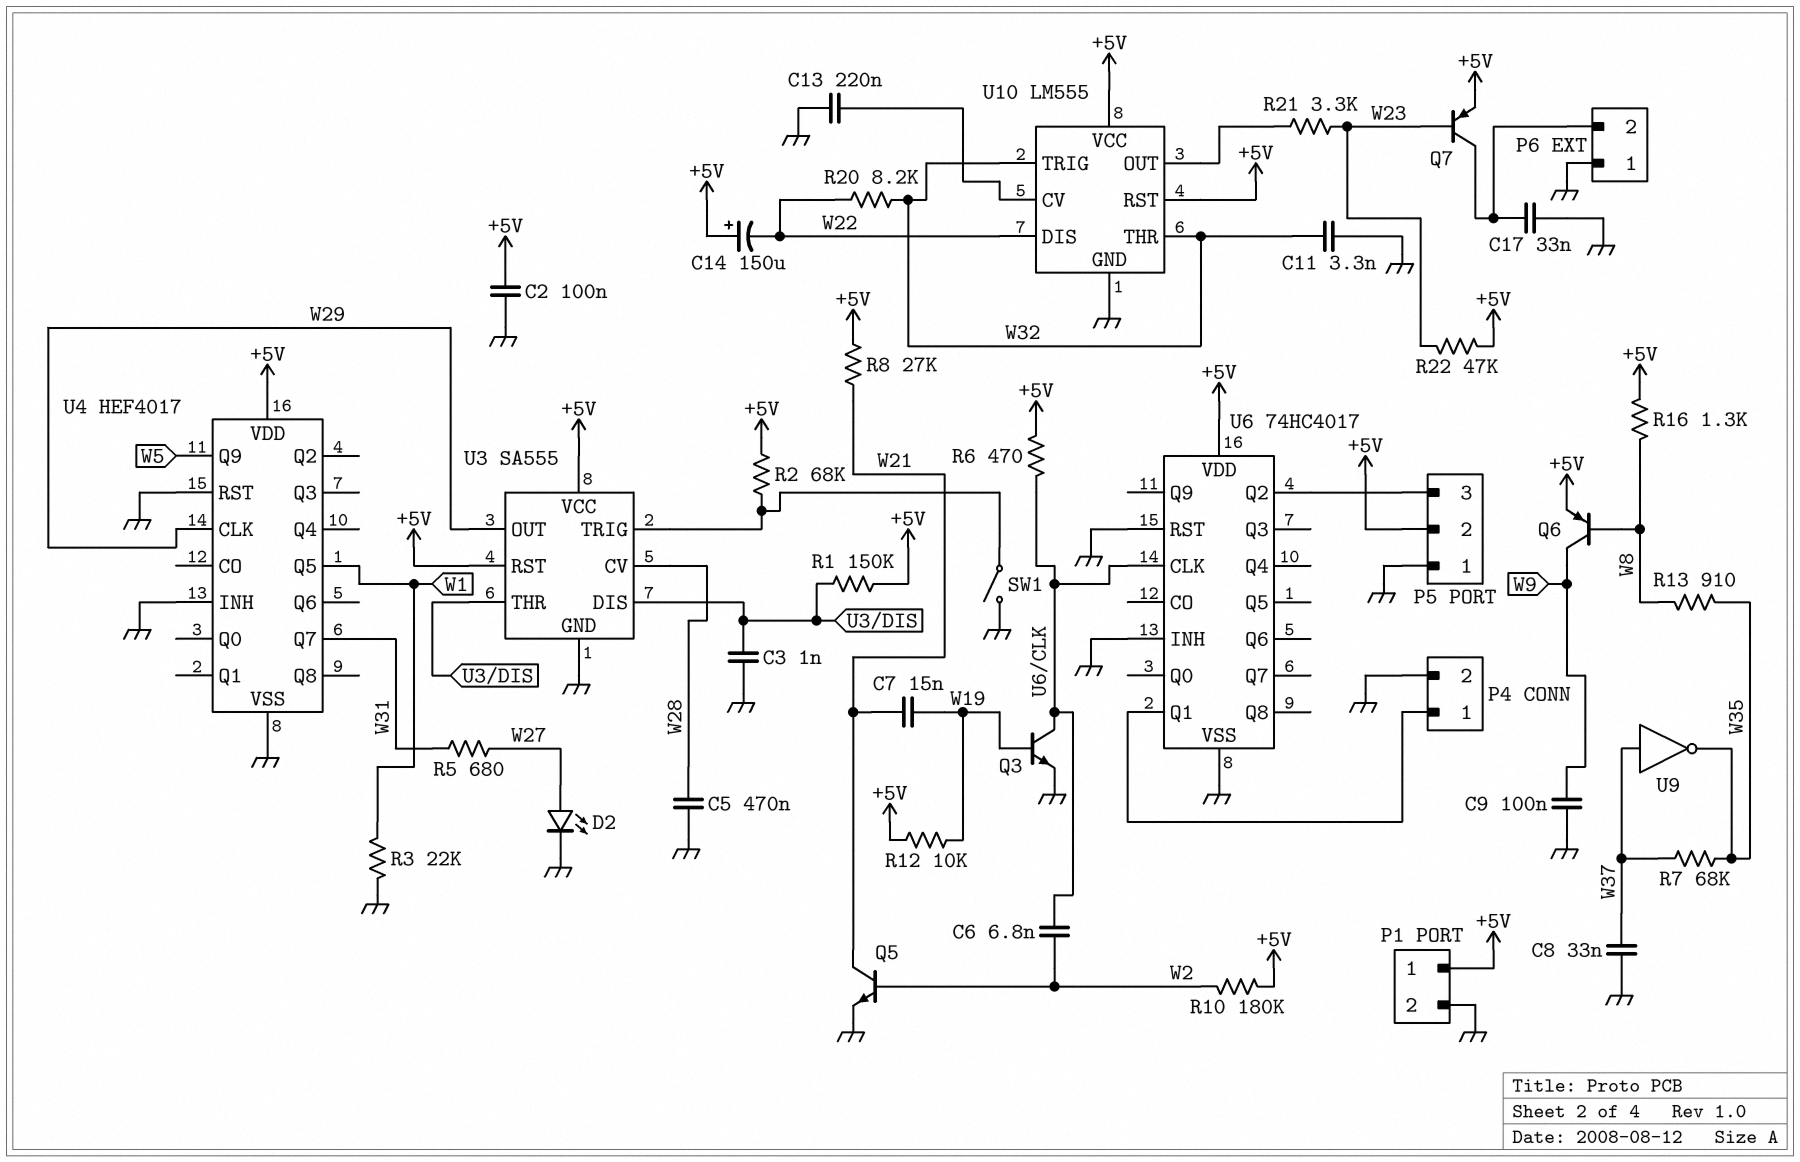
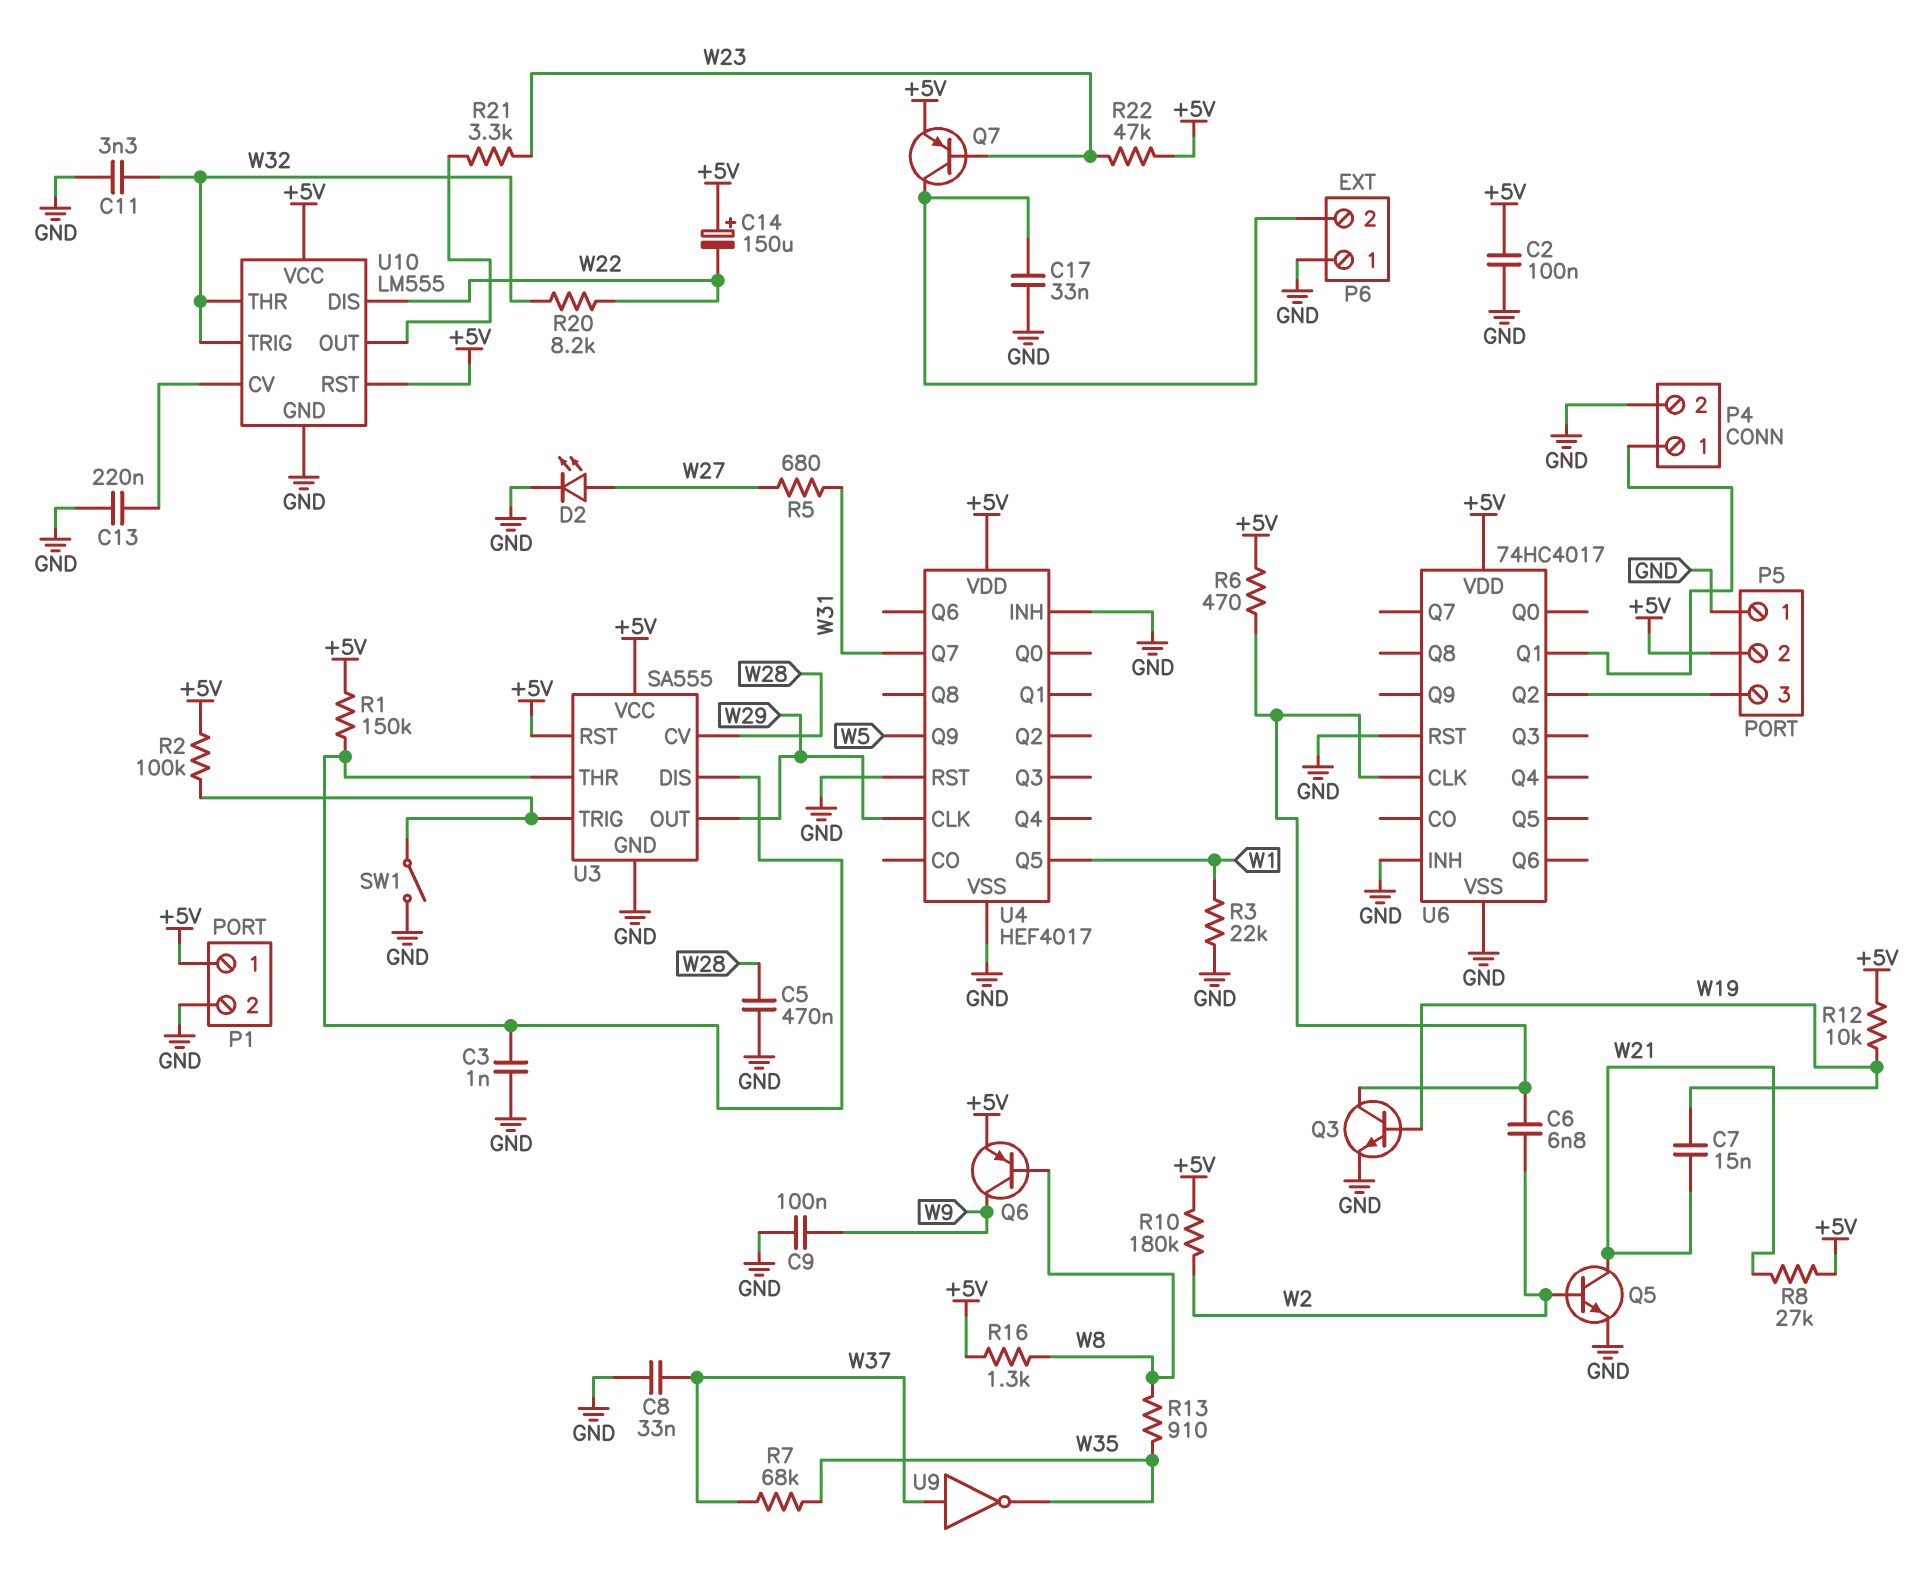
R2: 68k (+5V, U3/TRIG) -> 100k (+5V, U3/TRIG)

